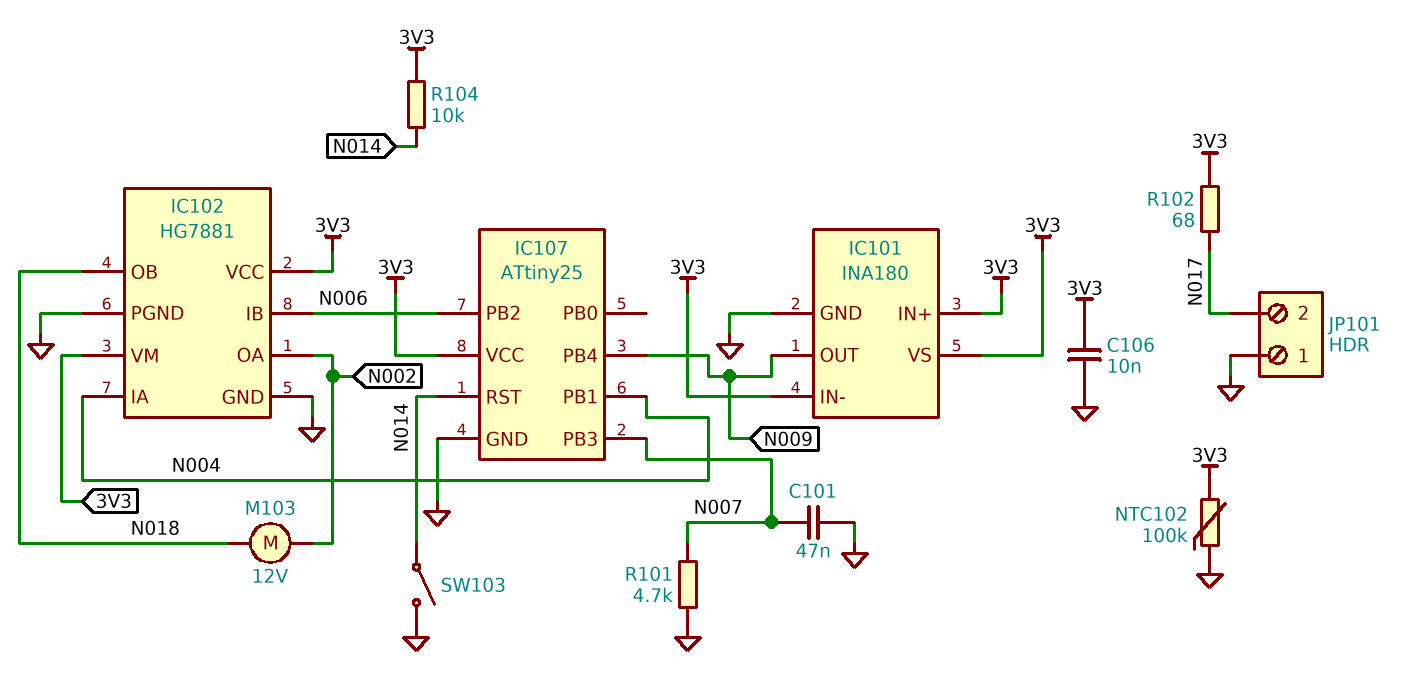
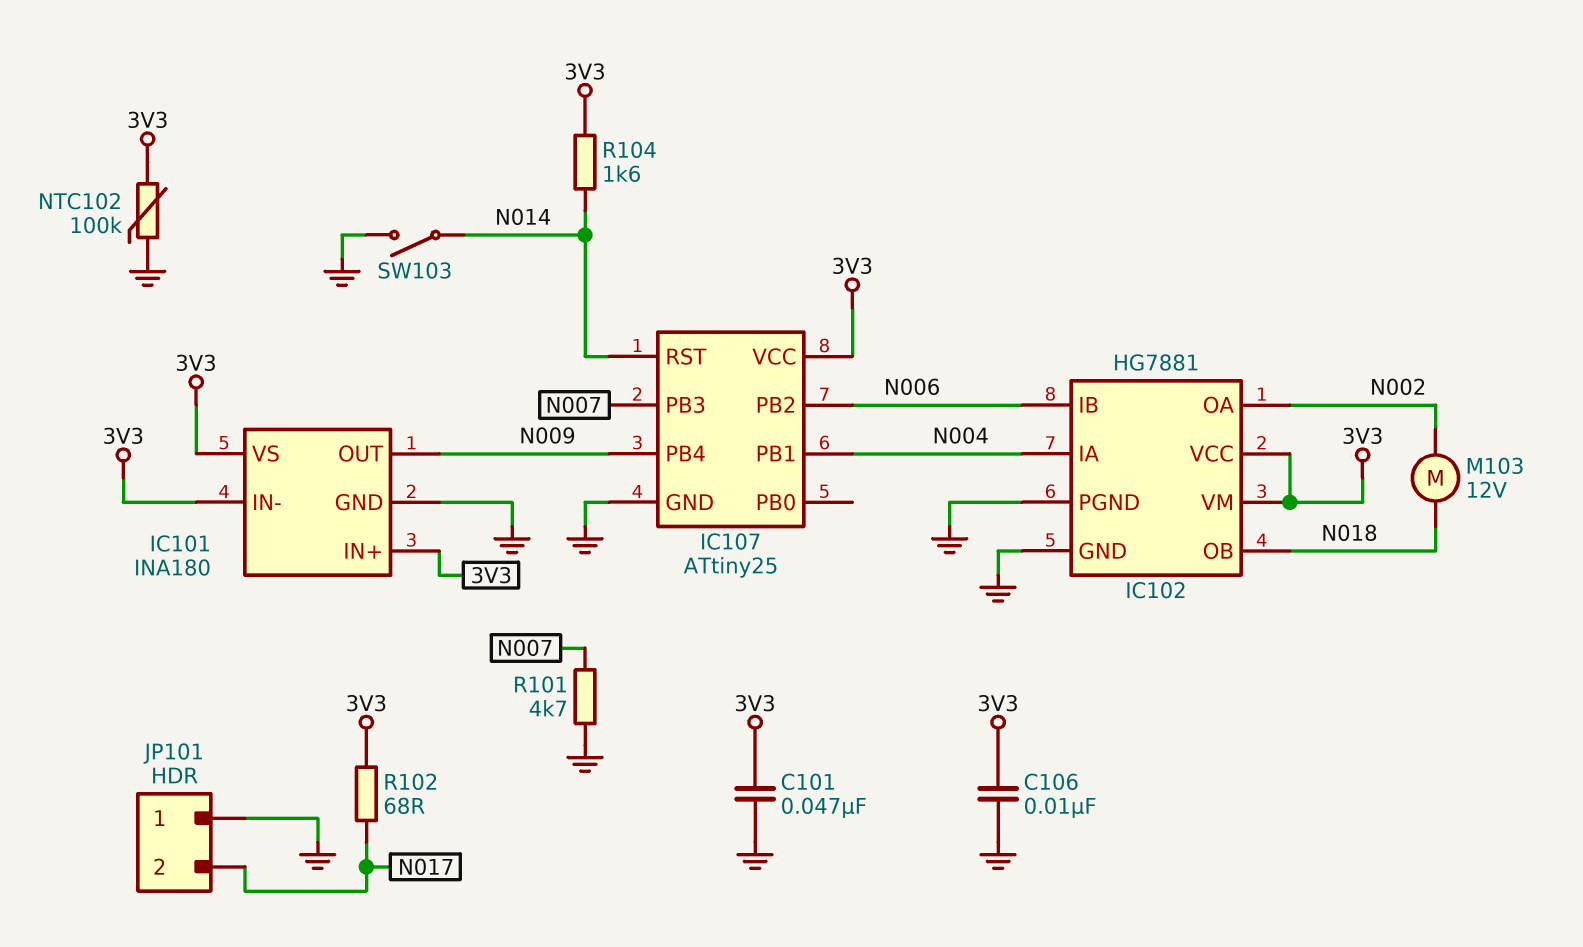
C101: 47nF (GND, N007) -> 47nF (3V3, GND)
R104: 10k (3V3, N014) -> 1.6k (3V3, N014)

